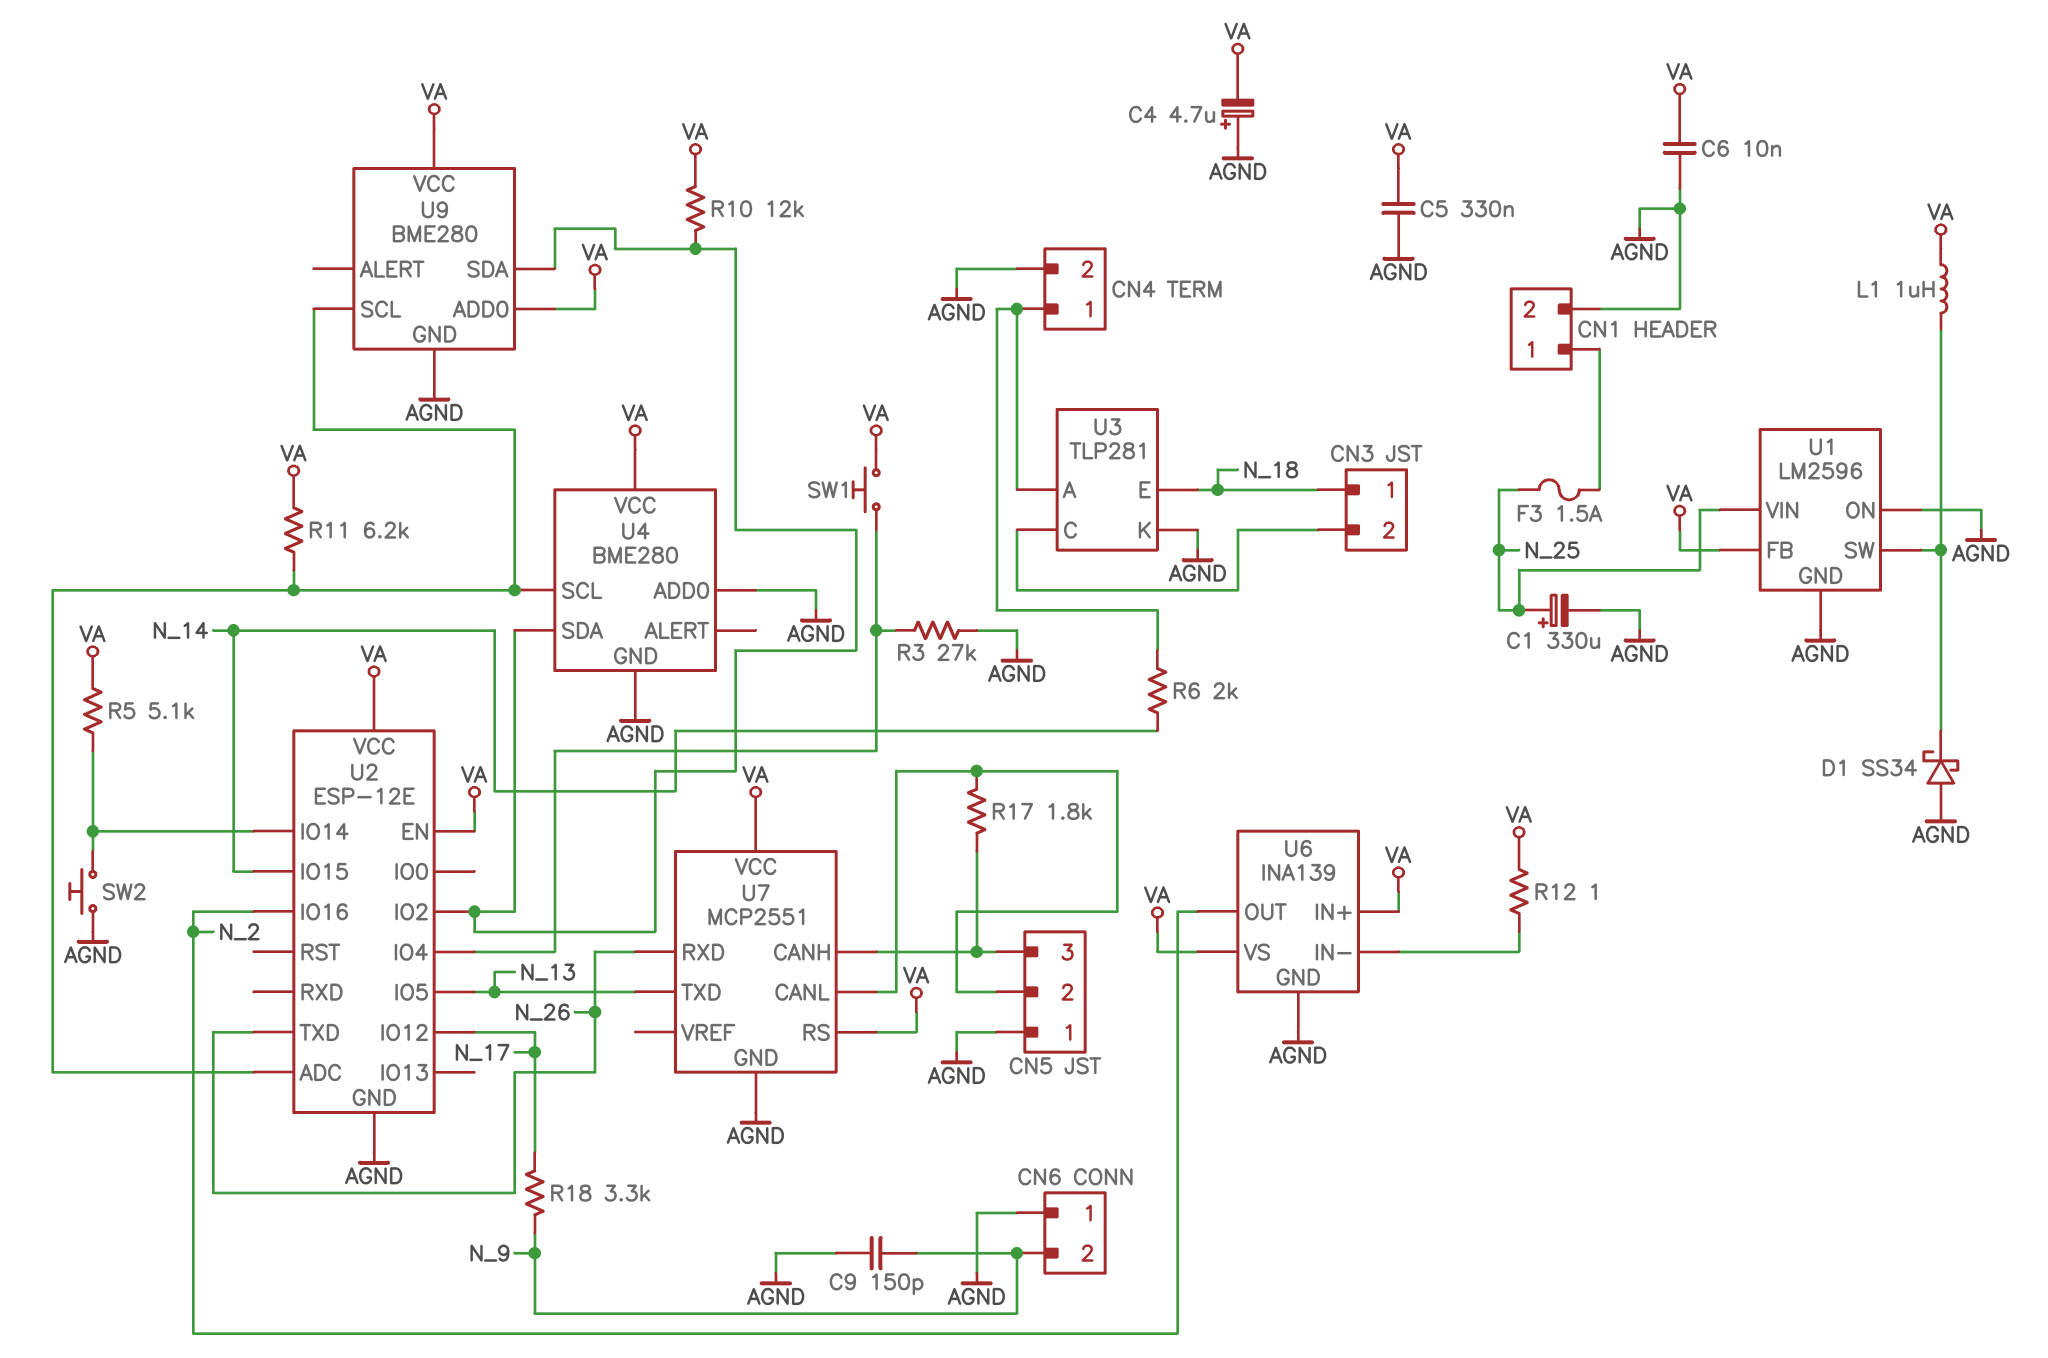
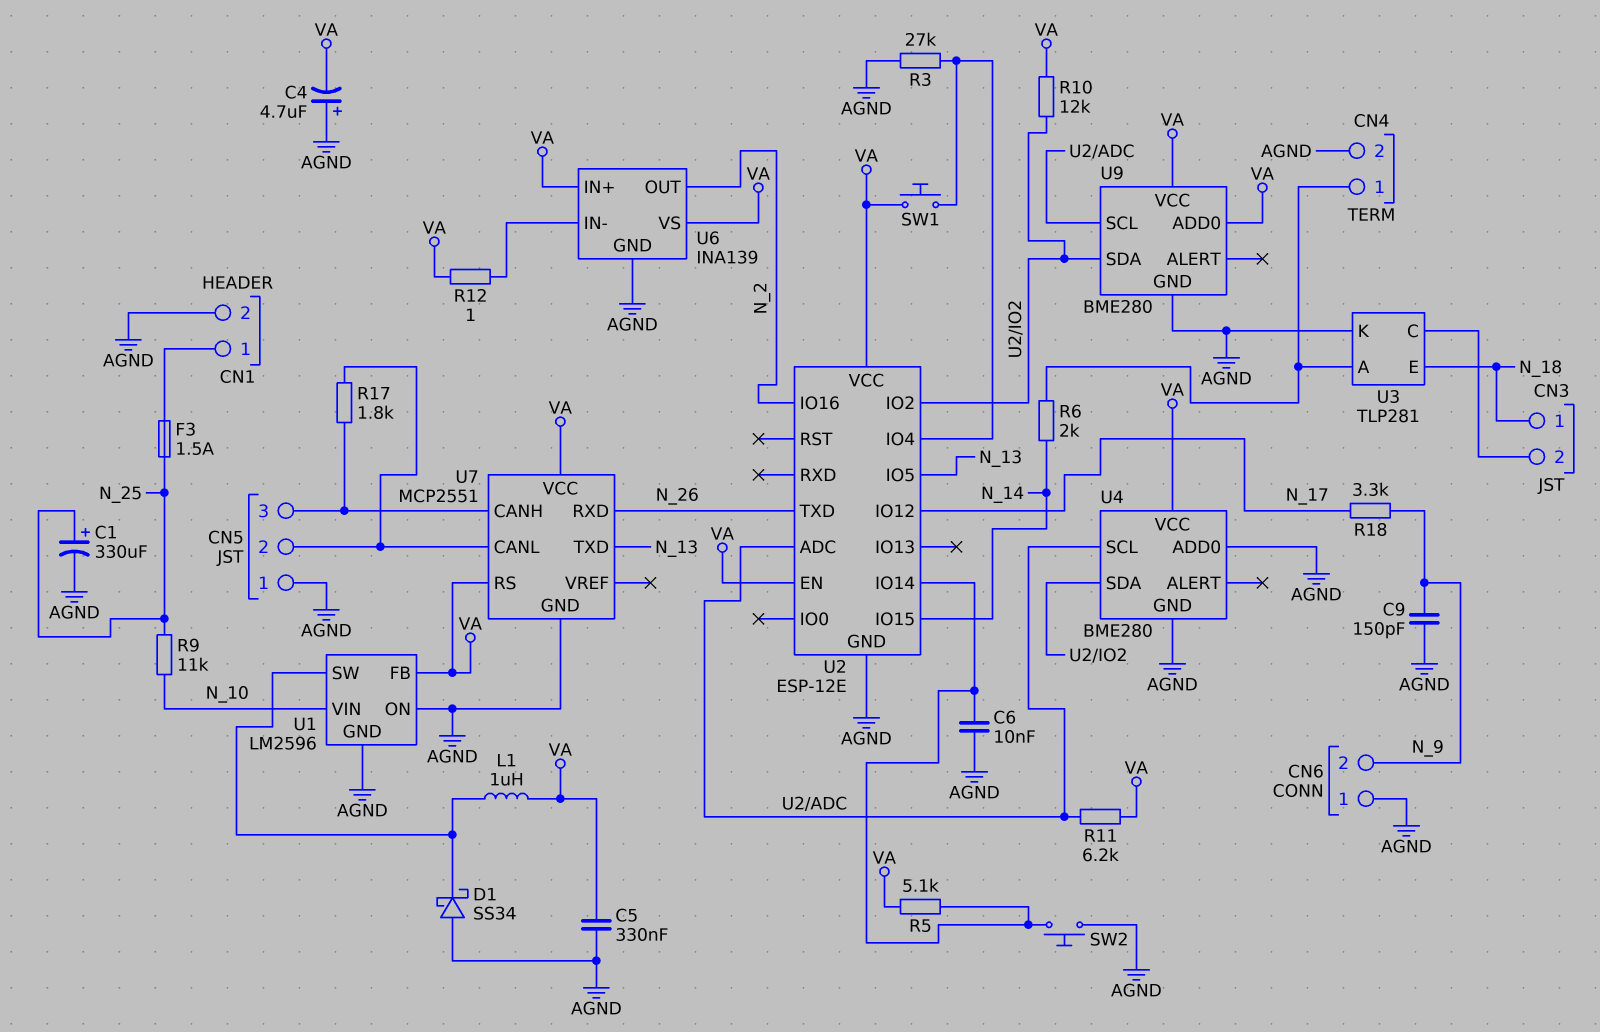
C6: 10nF (AGND, VA) -> 10nF (AGND, U2/IO14)
R9: none -> 11k (N_10, N_25)
U1 pin VIN: N_25 -> N_10

